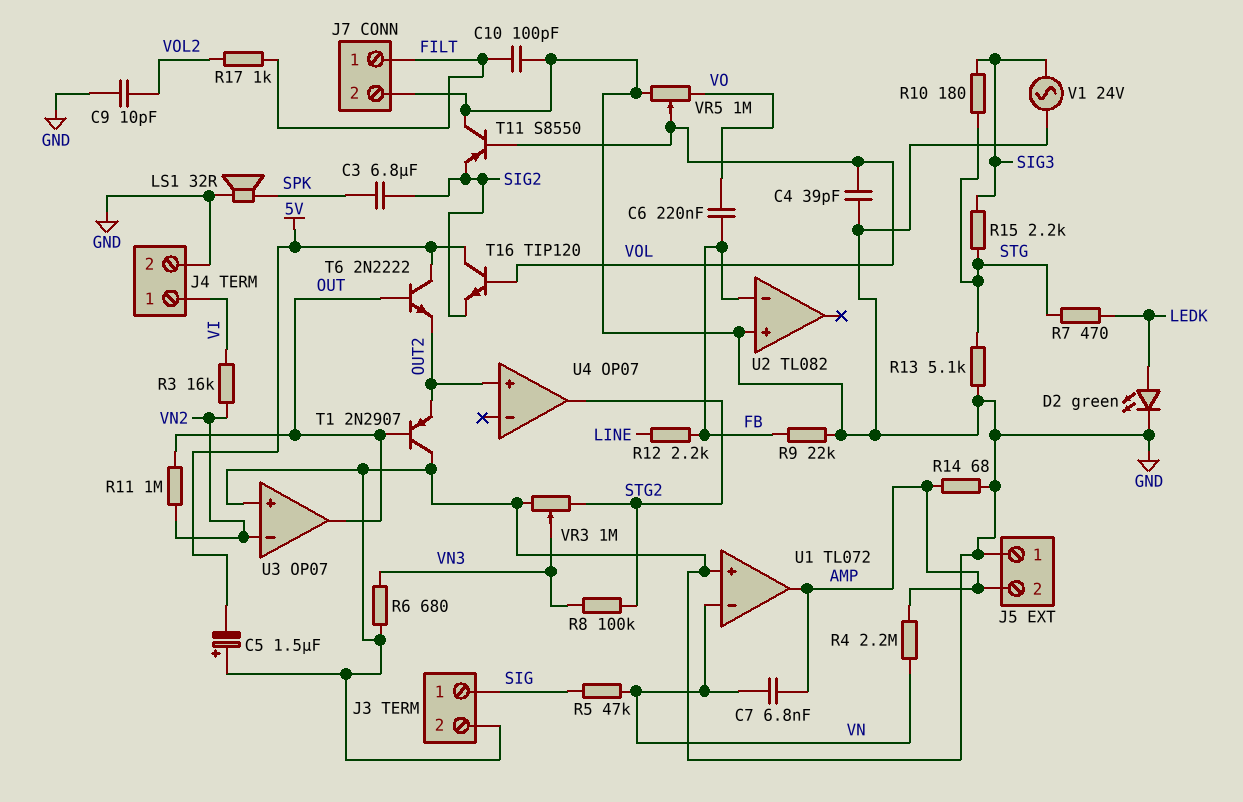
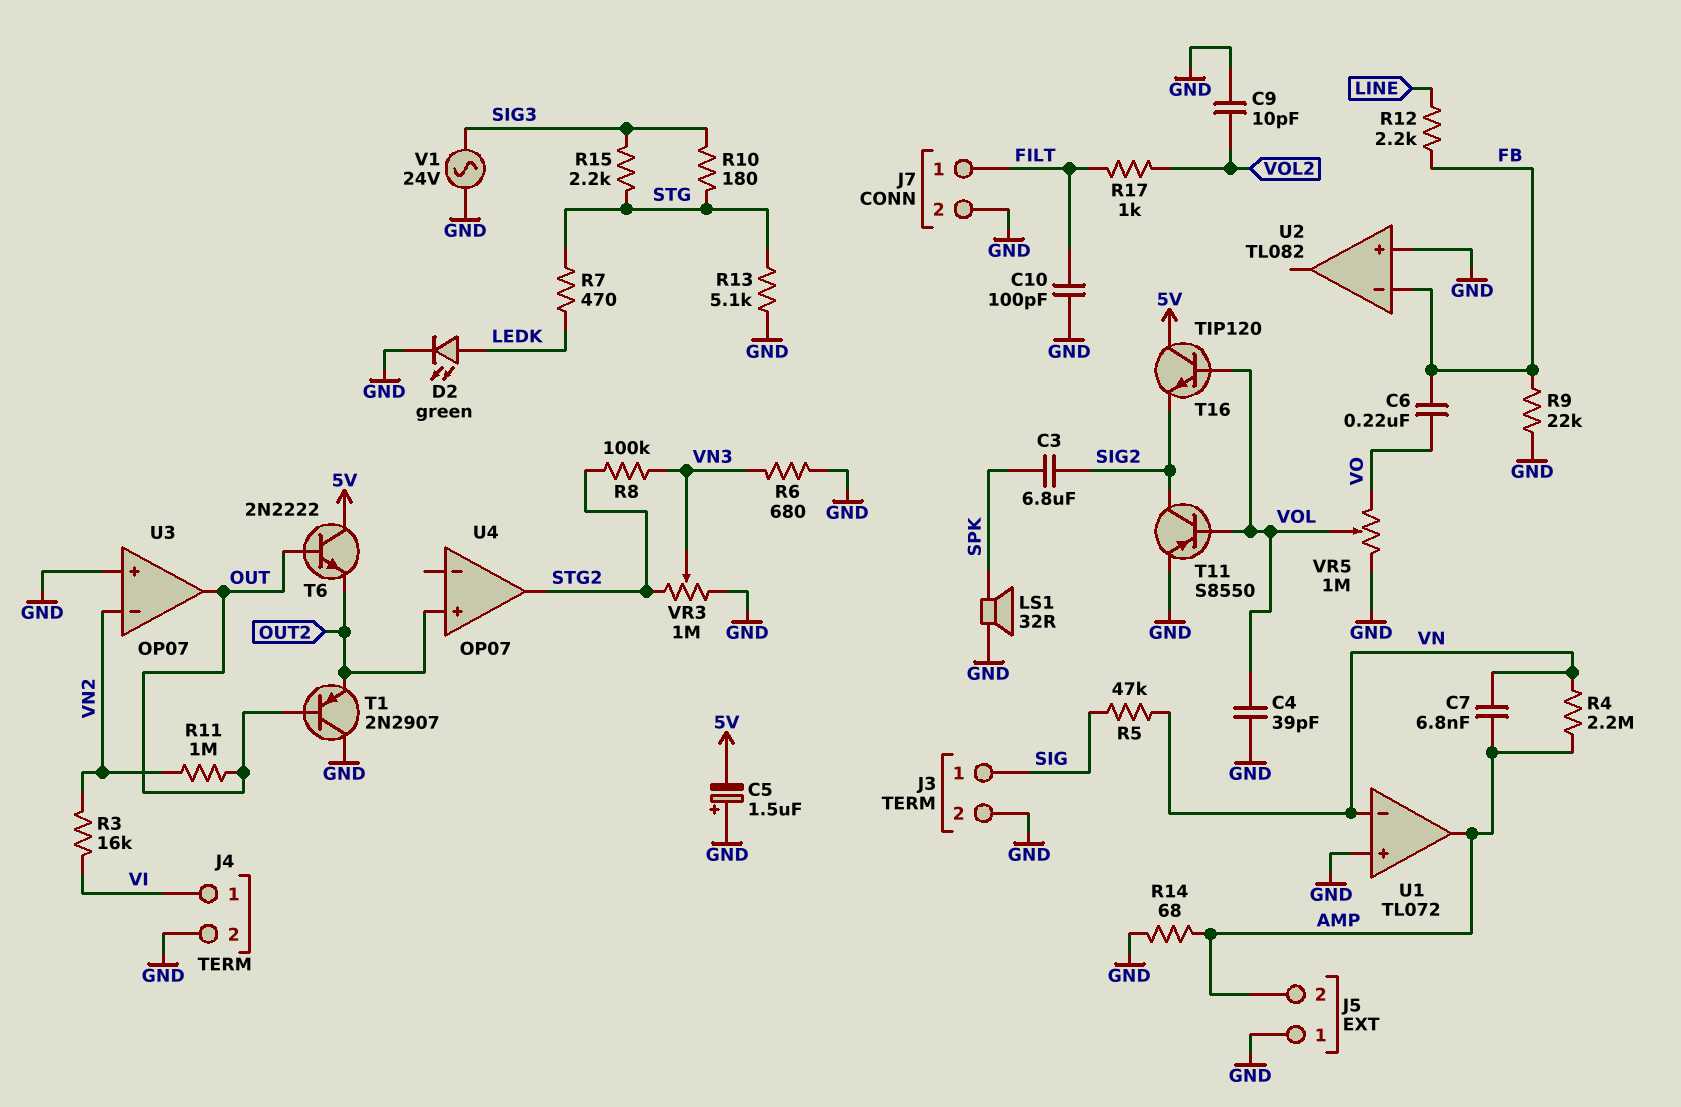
T11: PNP S8550 (B VOL, C GND, E SIG2) -> PNP S8550 (B VOL, C SIG2, E GND)

